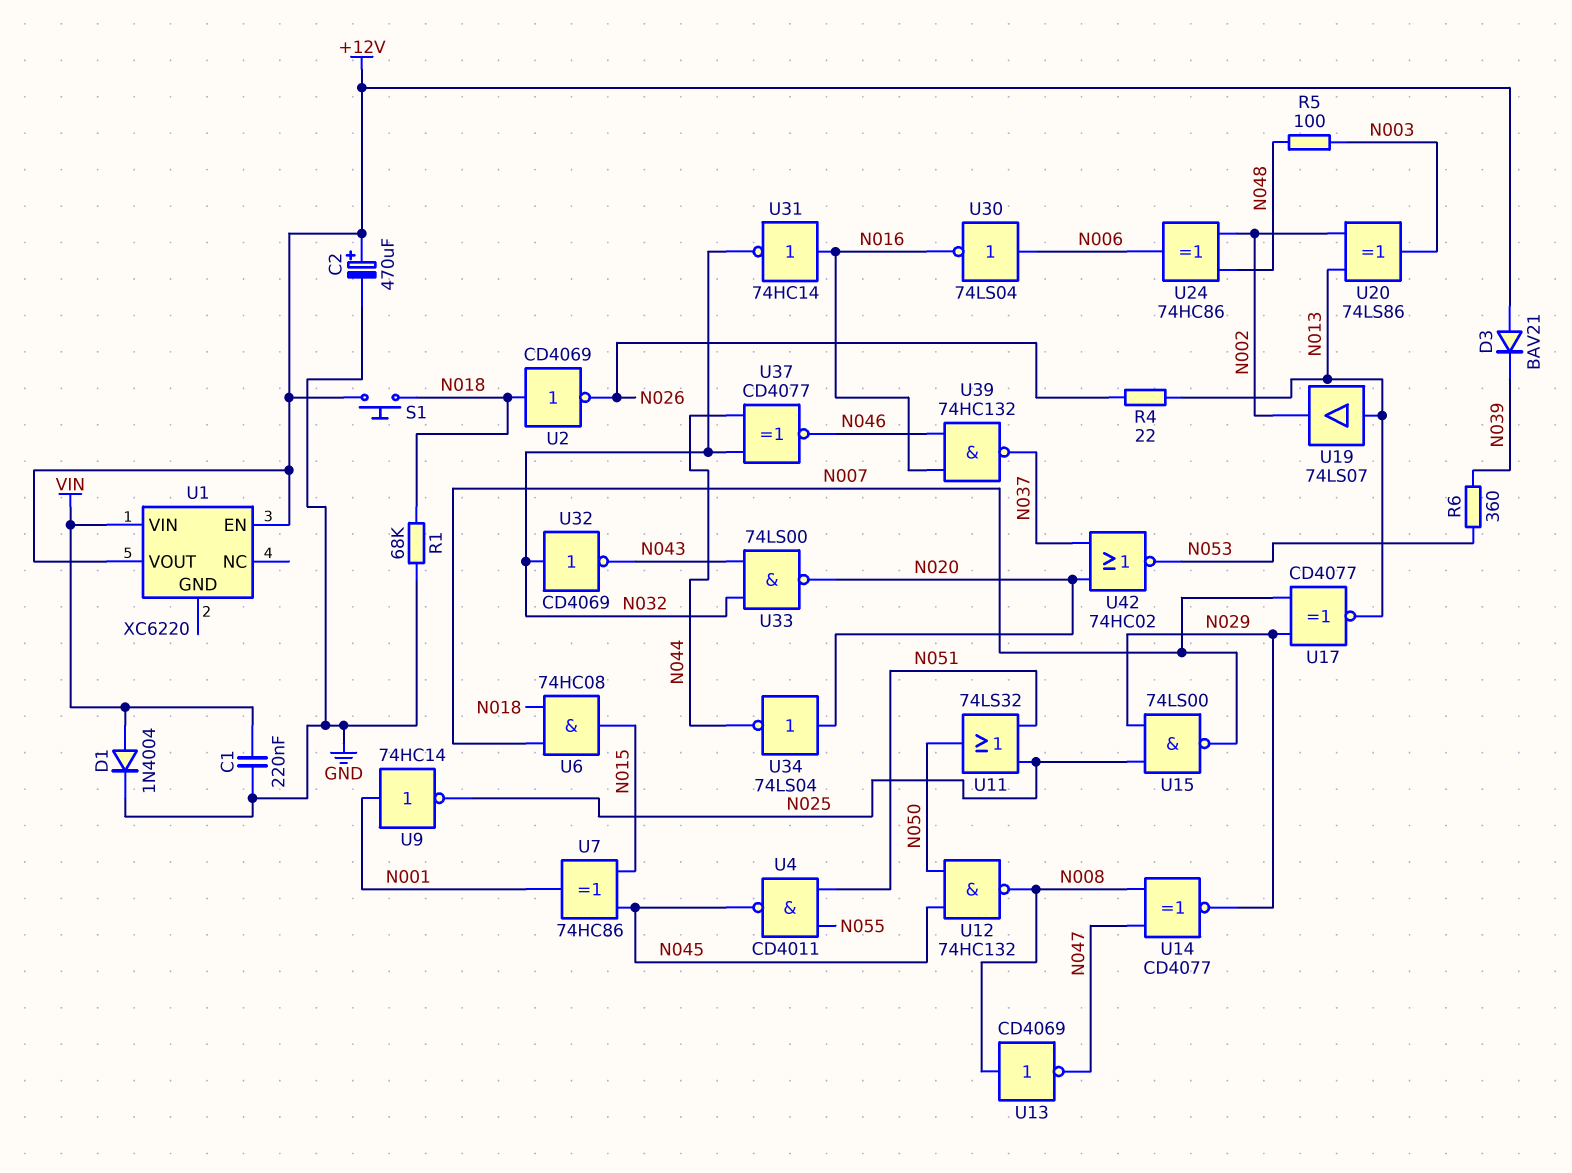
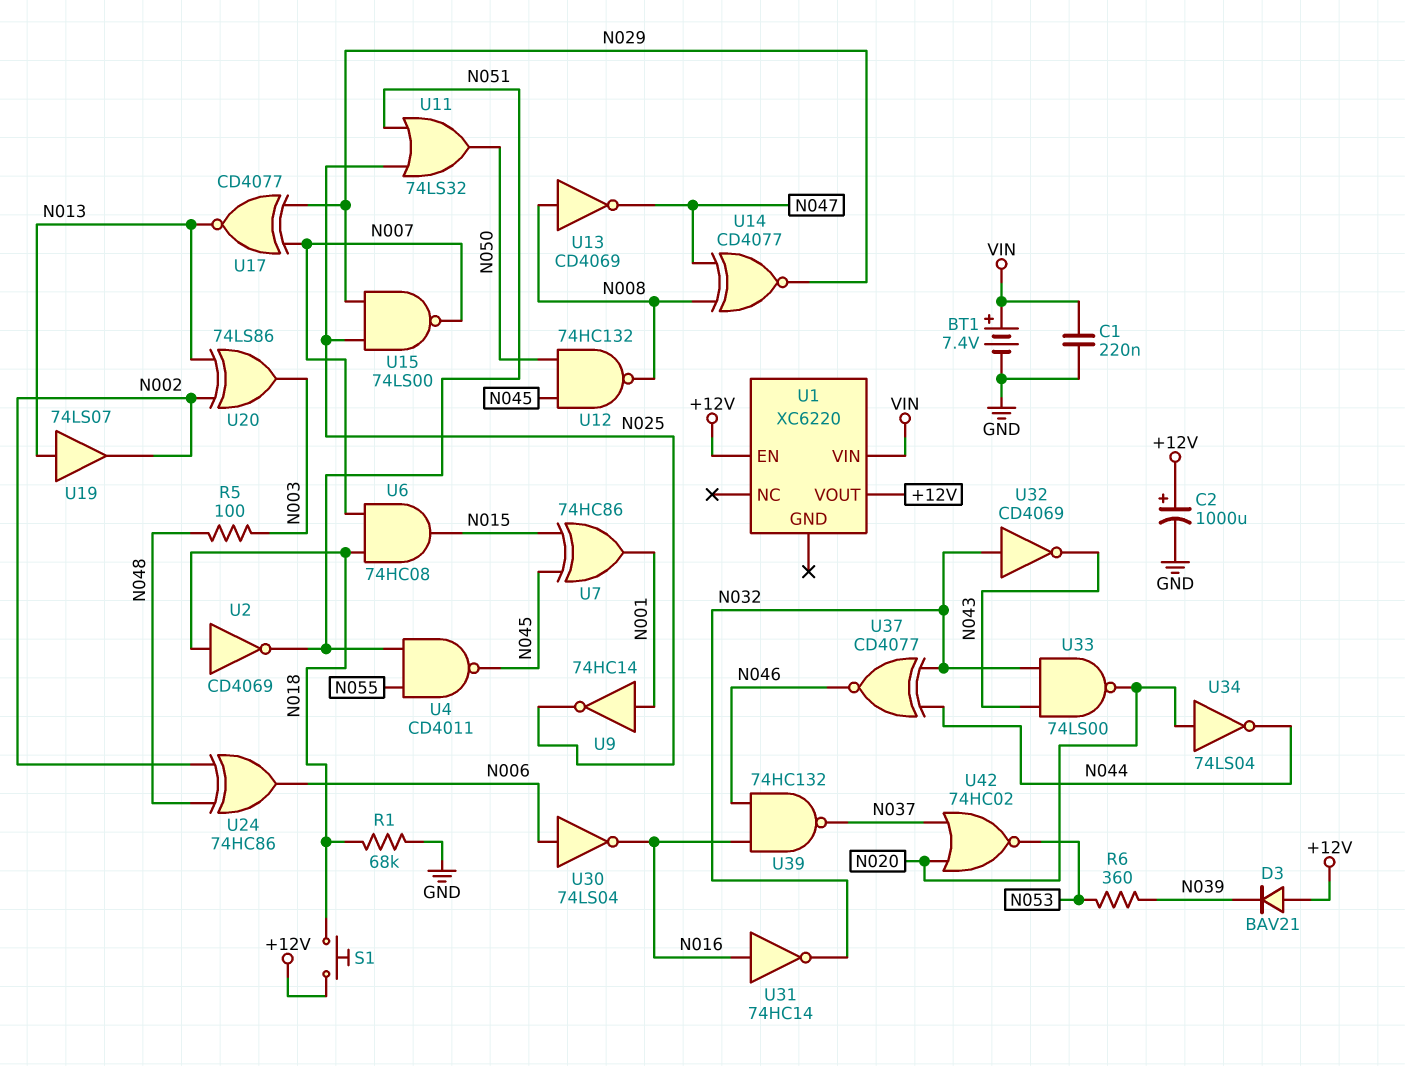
BT1: none -> 7.4V (plus VIN, minus GND)
C2: 470uF (plus +12V, minus GND) -> 1000uF (plus +12V, minus GND)
D1: diode 1N4004 (A VIN, K GND) -> none
R4: 22 (N013, N026) -> none
U2: NOT CD4069 (in N018, out N026) -> NOT CD4069 (in N018, out N051)

